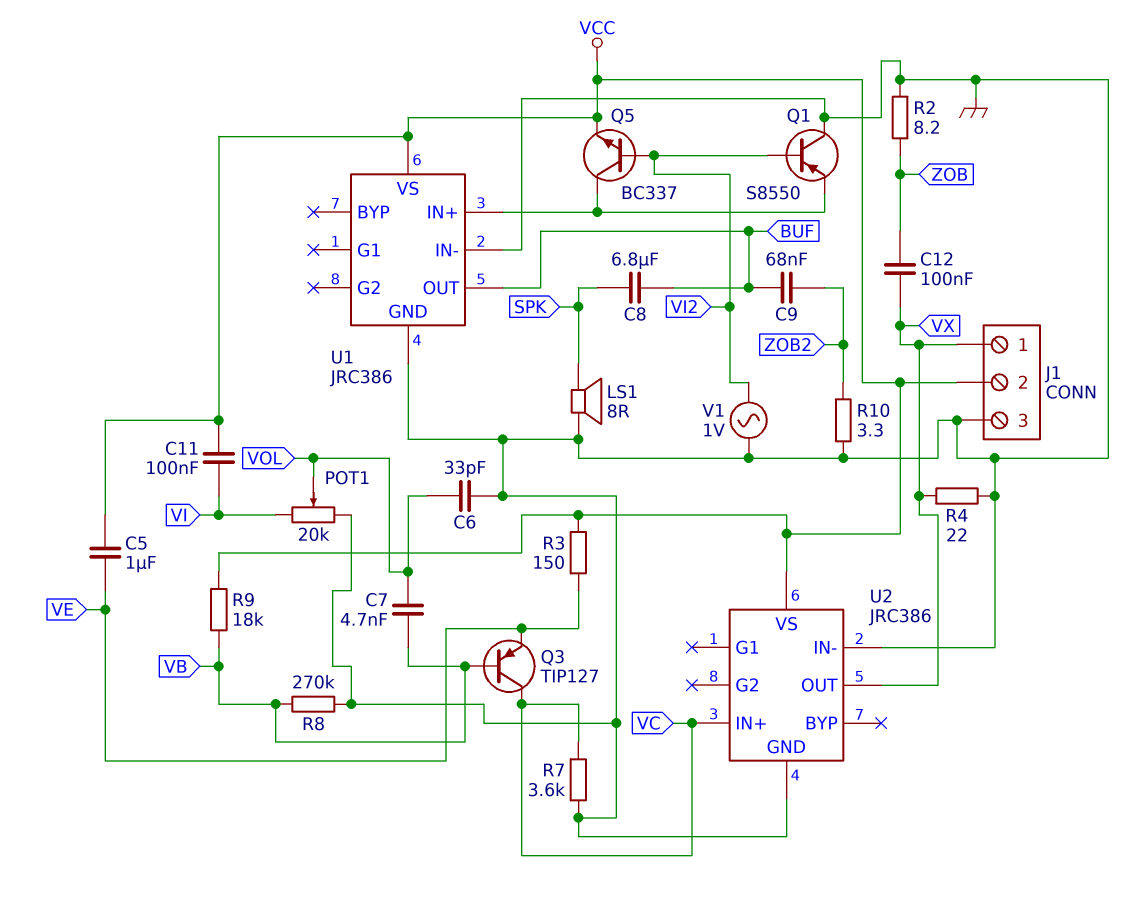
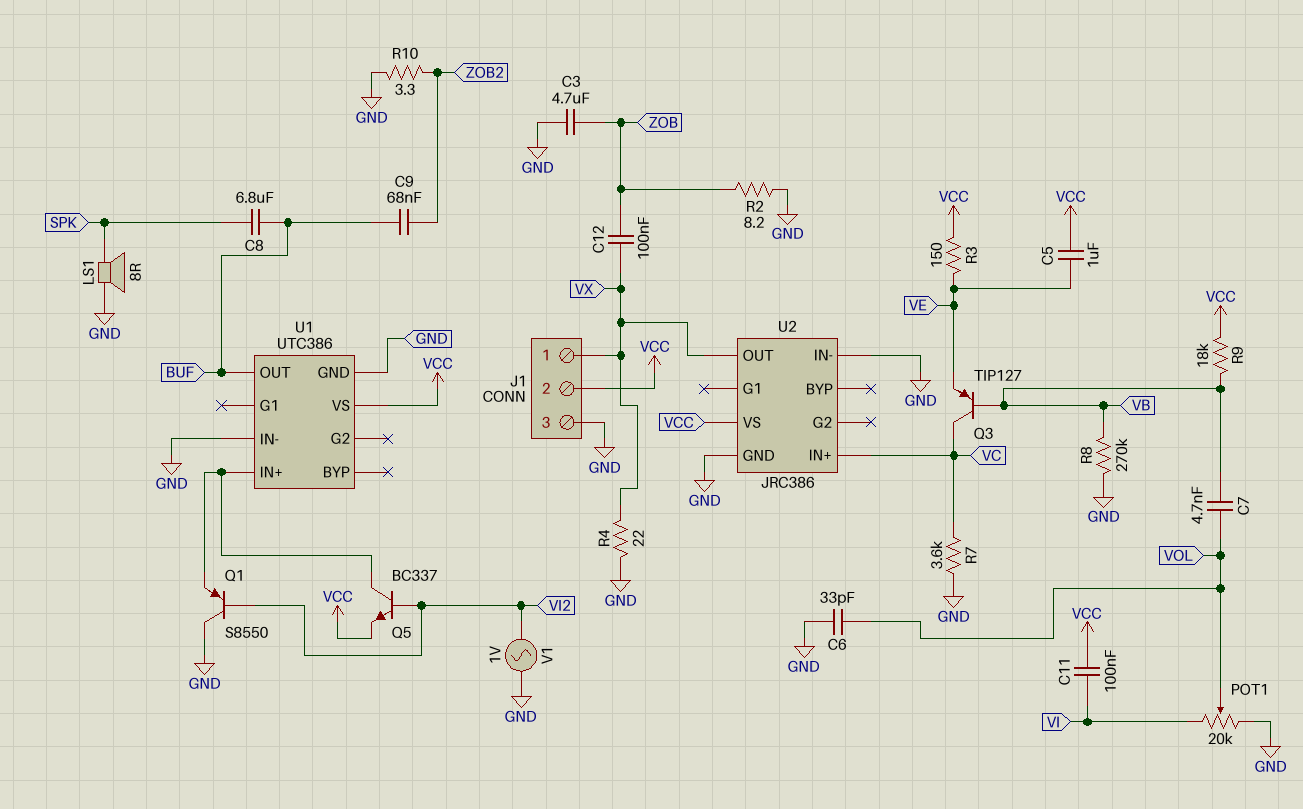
C3: none -> 4.7uF (GND, ZOB)
U1: JRC386 -> UTC386

